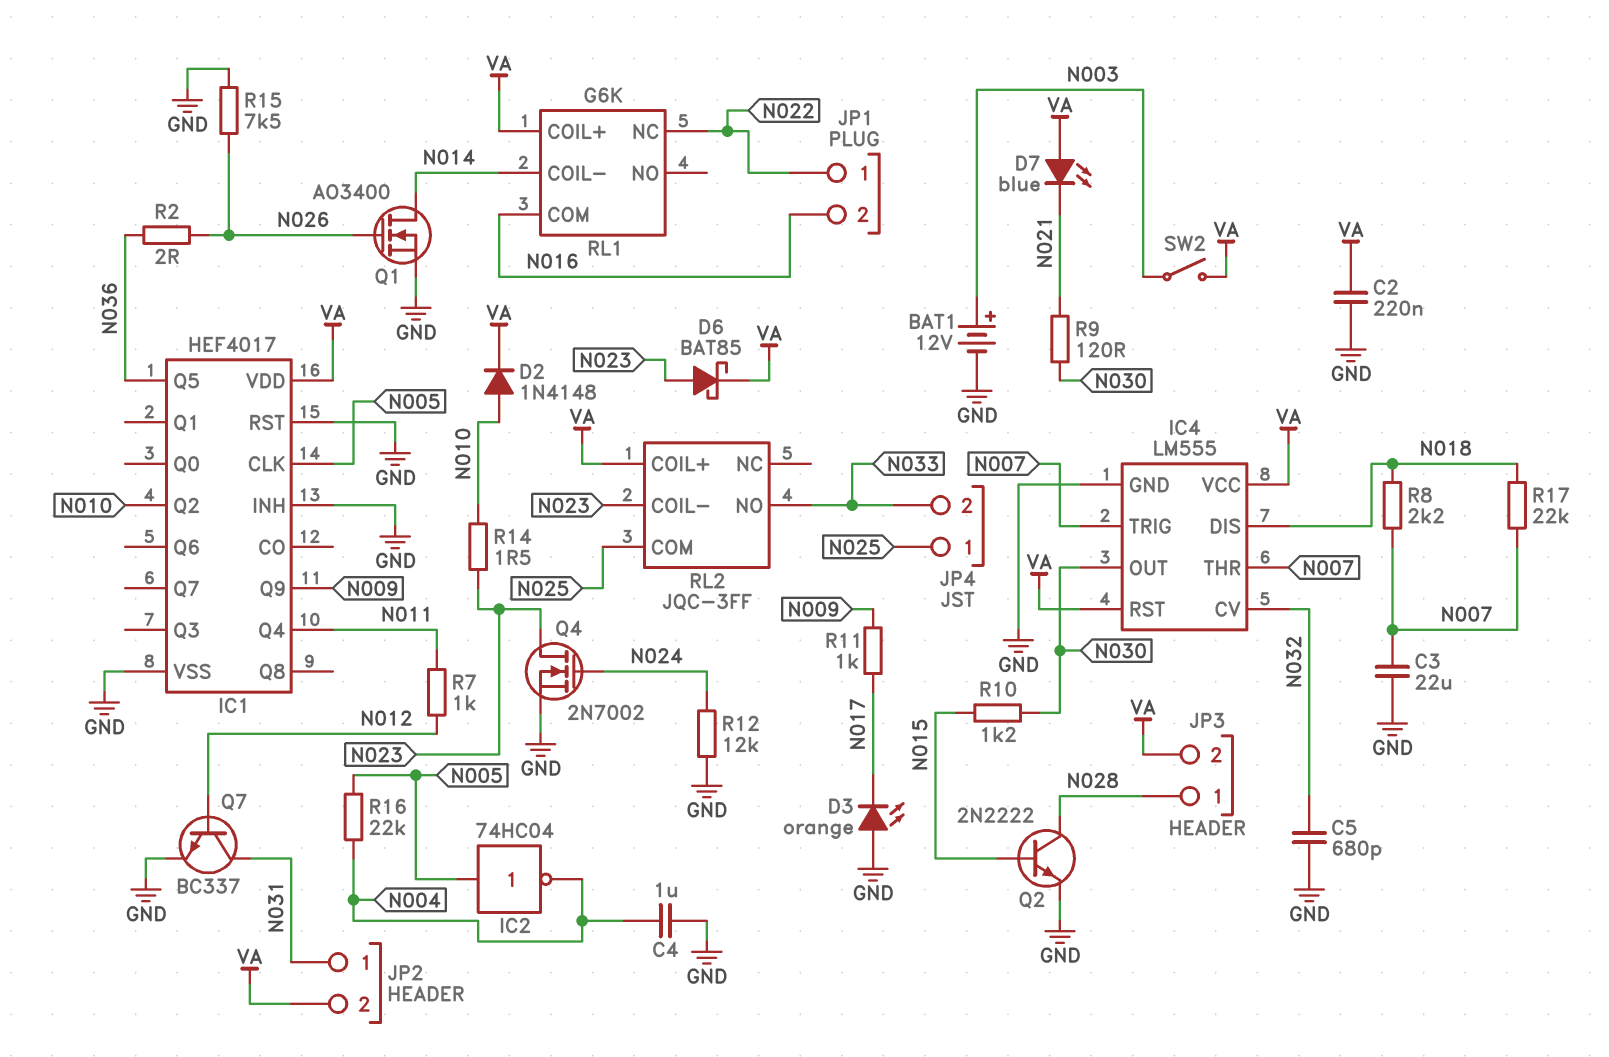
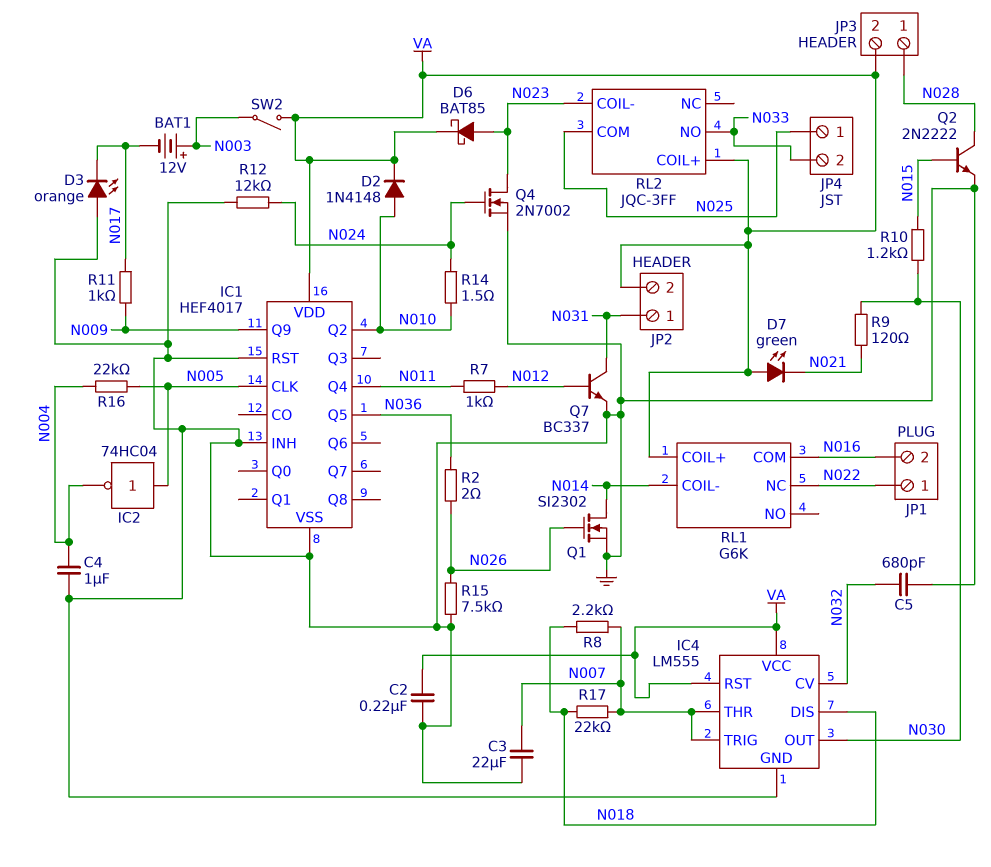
BAT1: 12V (plus N003, minus GND) -> 12V (plus N003, minus N017)
D7: LED blue (A VA, K N021) -> LED green (A VA, K N021)
Q1: NMOS AO3400 (G N026, D N014, S GND) -> NMOS SI2302 (G N026, D N014, S GND)
R14: 1.5 (N010, N023) -> 1.5 (N010, N024)

